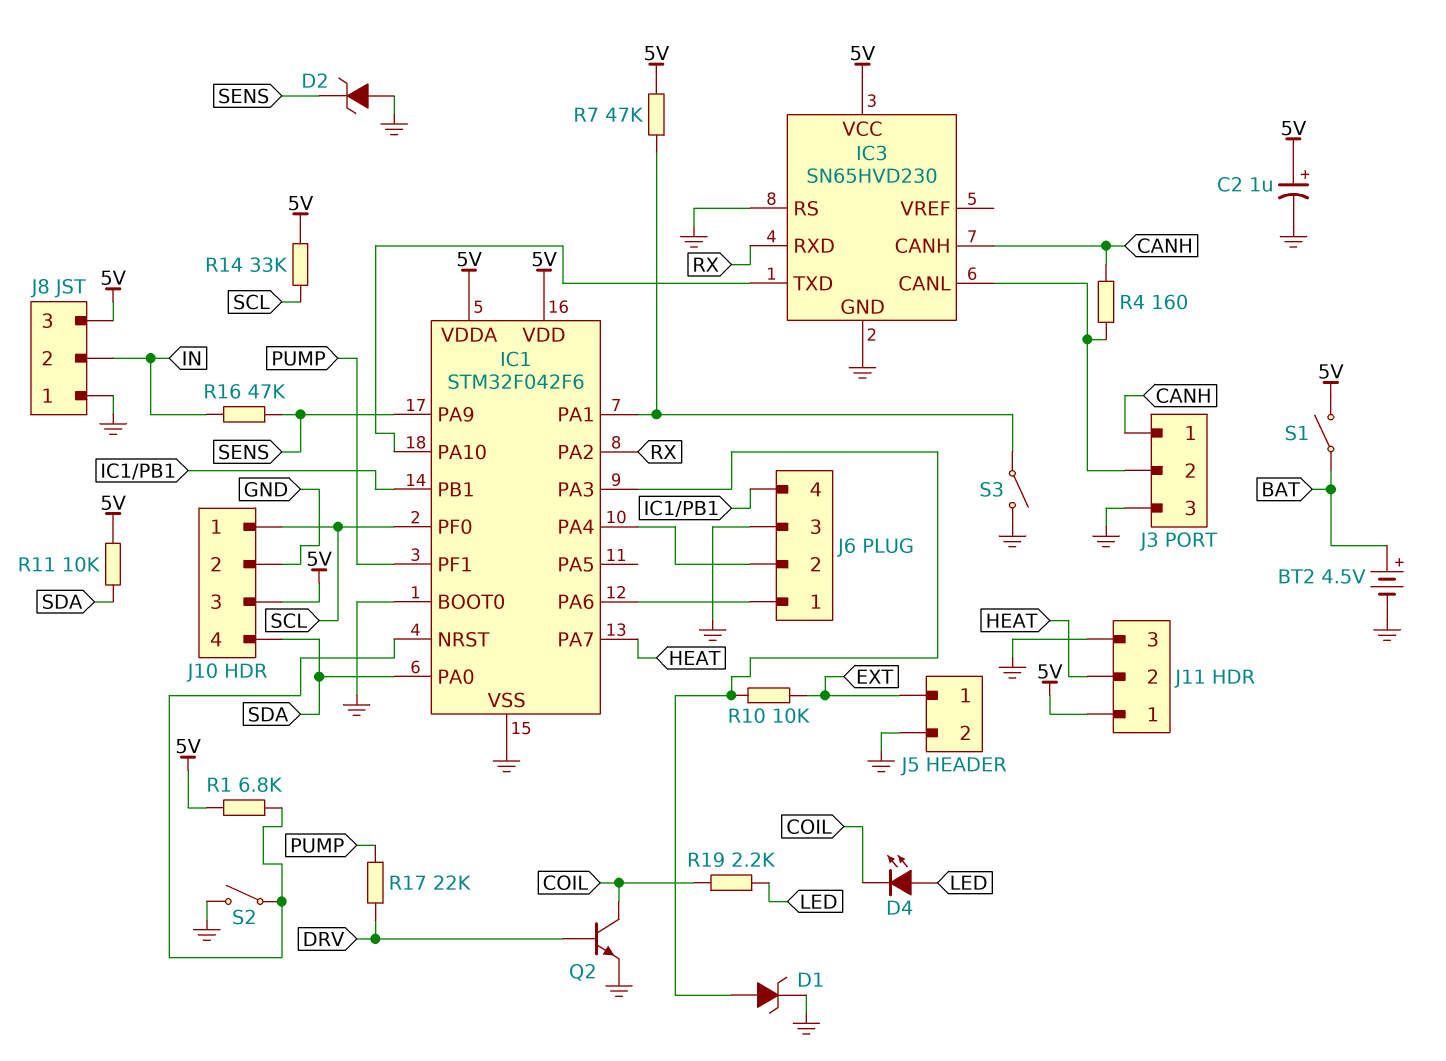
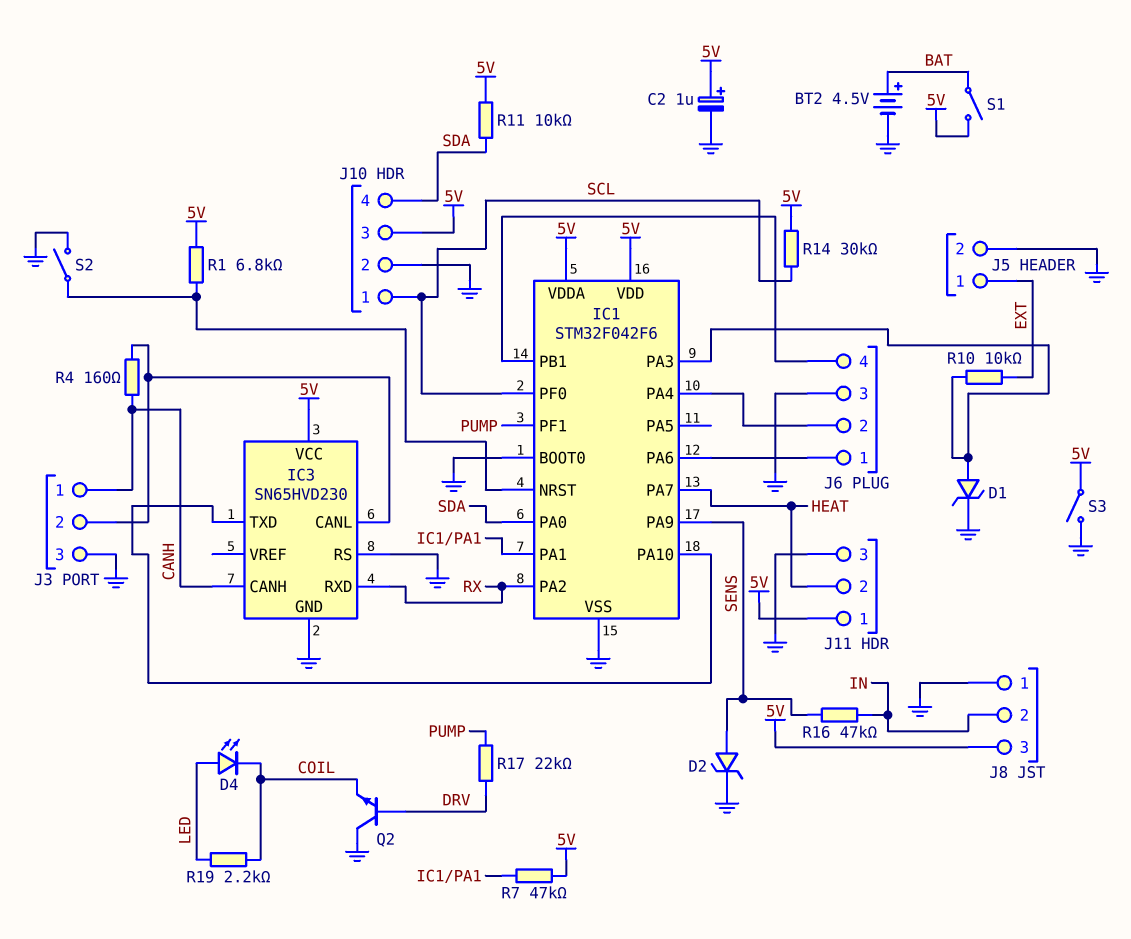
D2: zener (A GND, K SENS) -> zener (A SENS, K GND)
Q2: NPN (B DRV, C COIL, E GND) -> NPN (B DRV, C GND, E COIL)
R14: 33k (5V, SCL) -> 30k (5V, SCL)
S3: switch (GND, IC1/PA1) -> switch (5V, GND)

